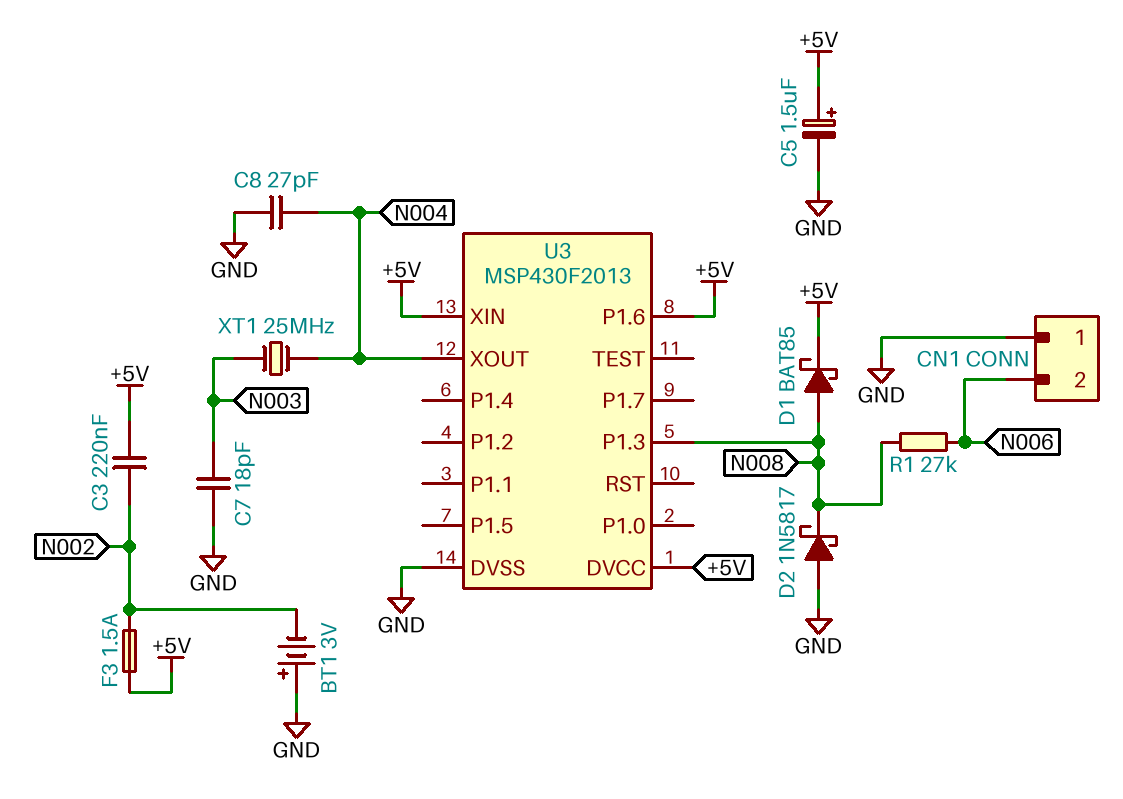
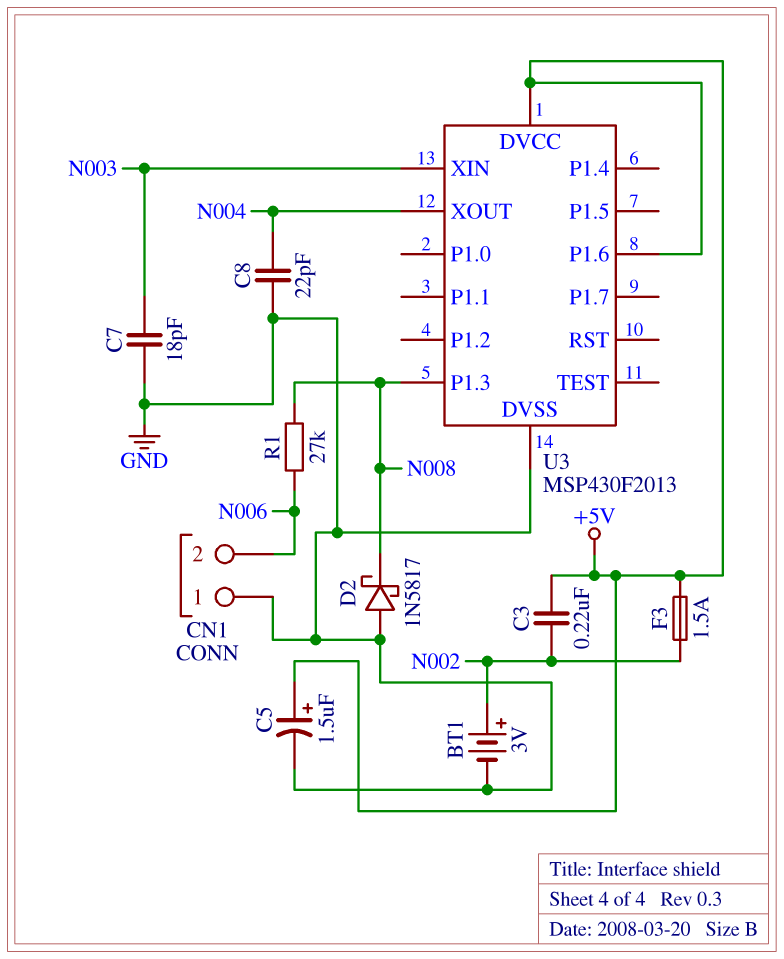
BT1: 3V (plus GND, minus N002) -> 3V (plus N002, minus GND)
C8: 27pF (GND, N004) -> 22pF (GND, N004)
D1: schottky BAT85 (A N008, K +5V) -> none
U3 pin XIN: +5V -> N003
XT1: 25MHz (N003, N004) -> none

